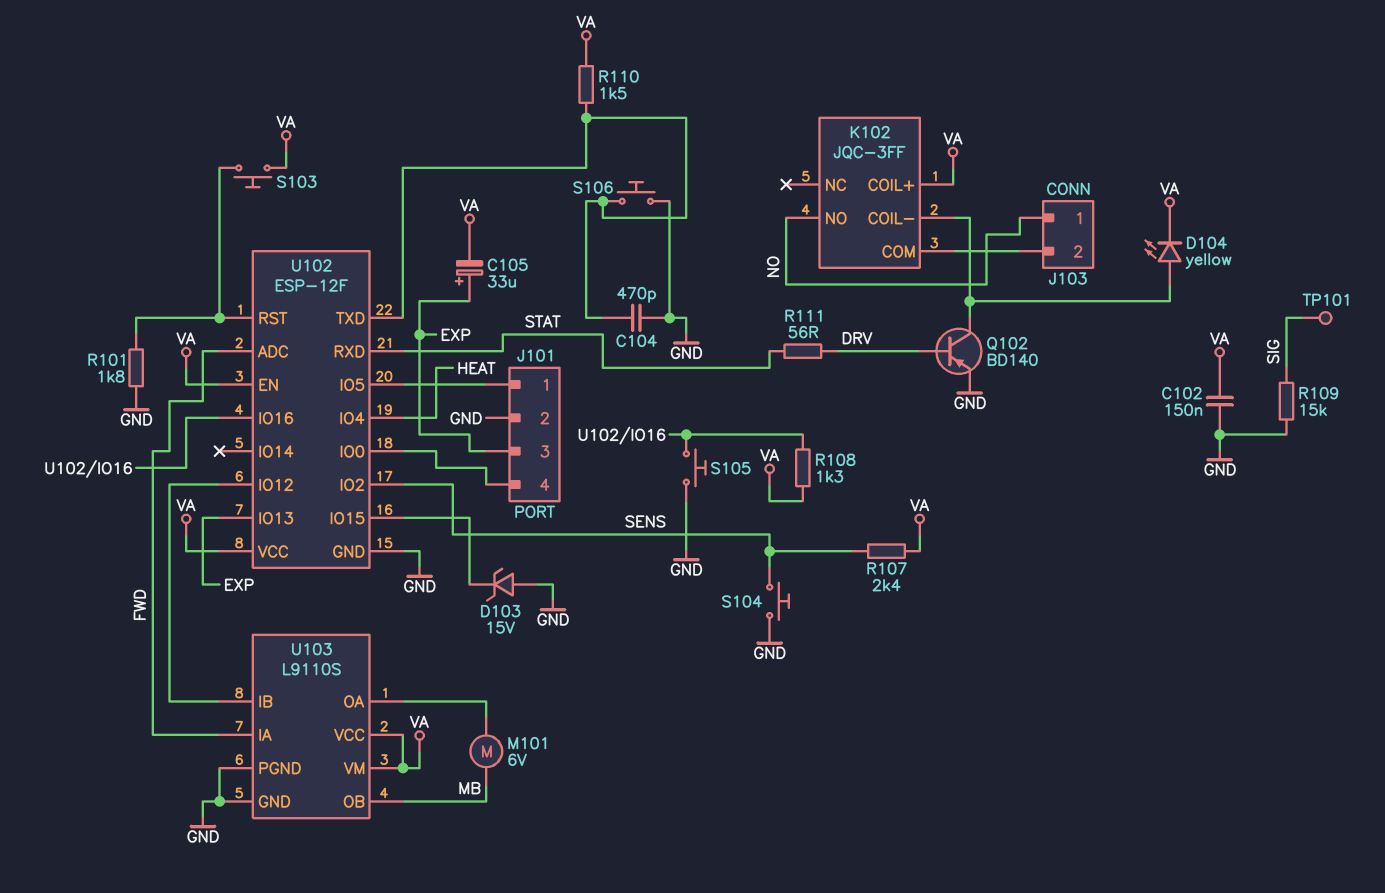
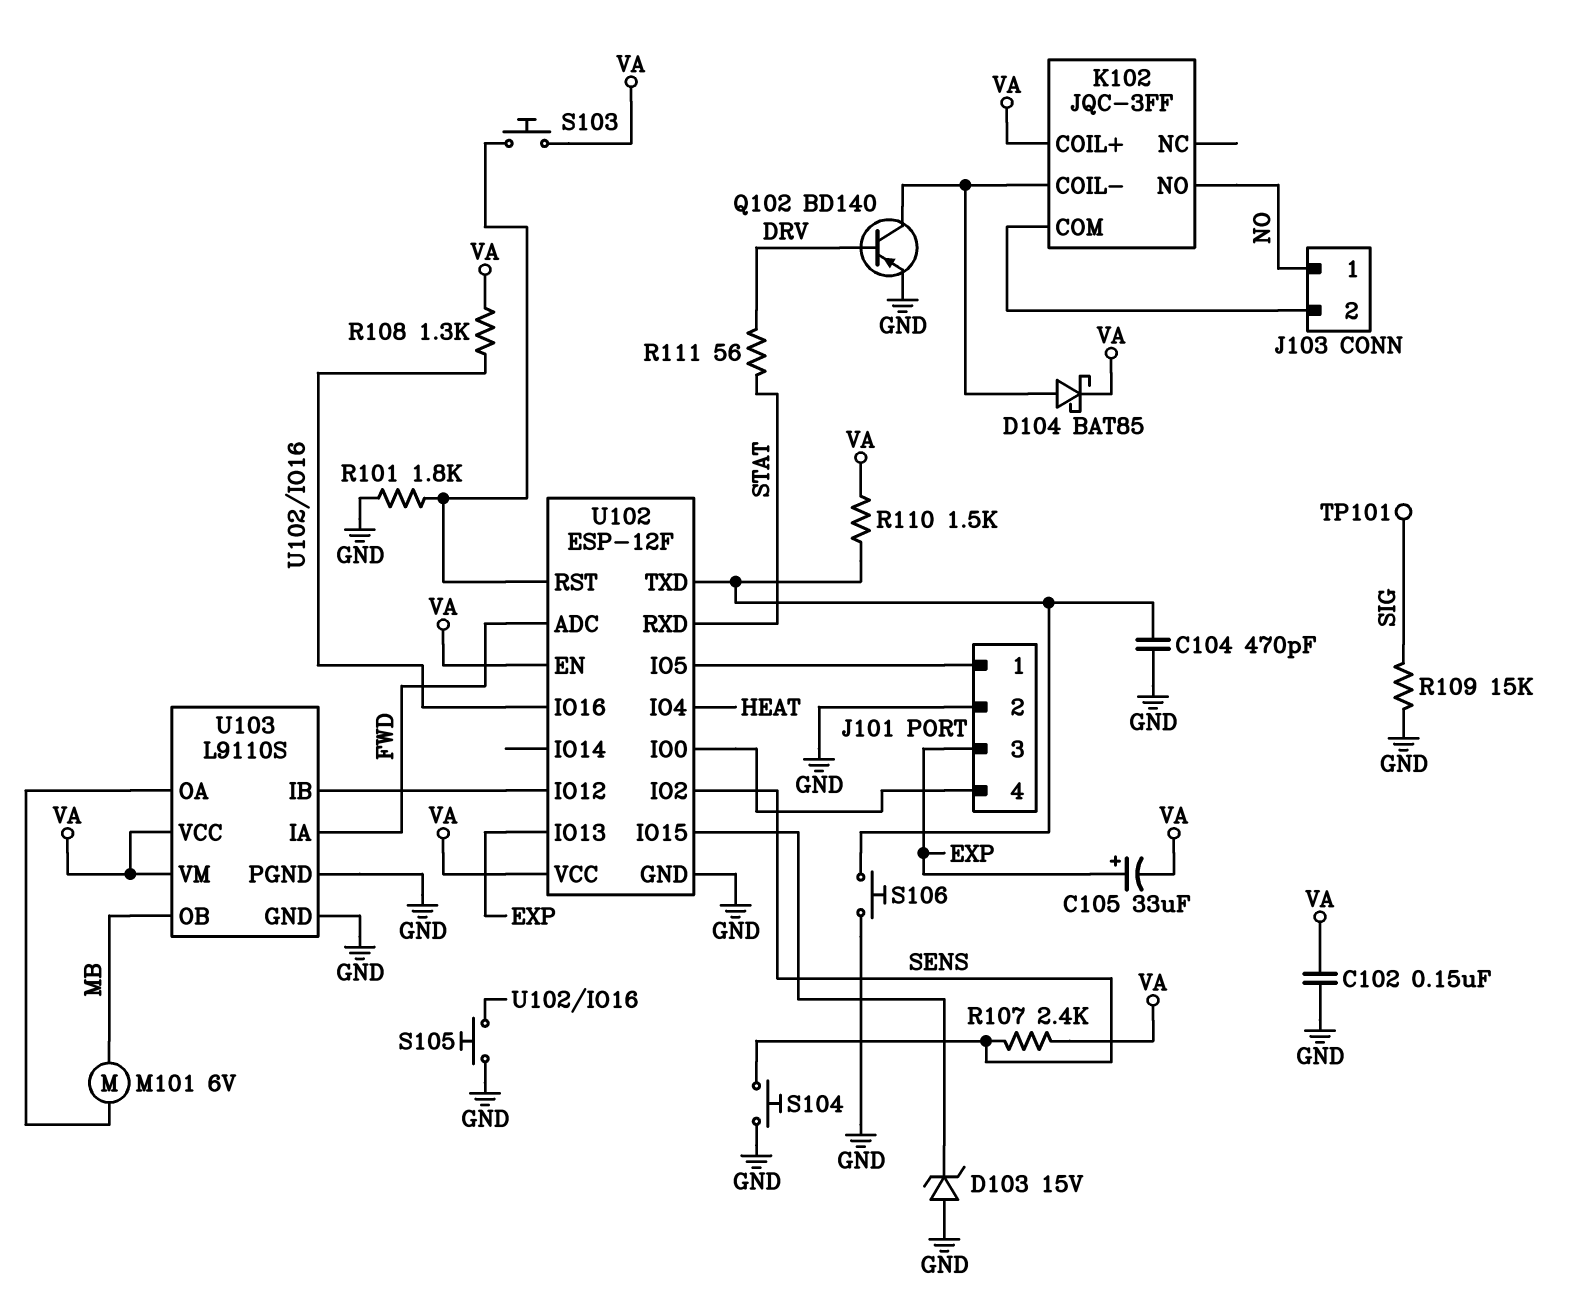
D104: LED yellow (A K102/COIL-, K VA) -> schottky BAT85 (A K102/COIL-, K VA)

